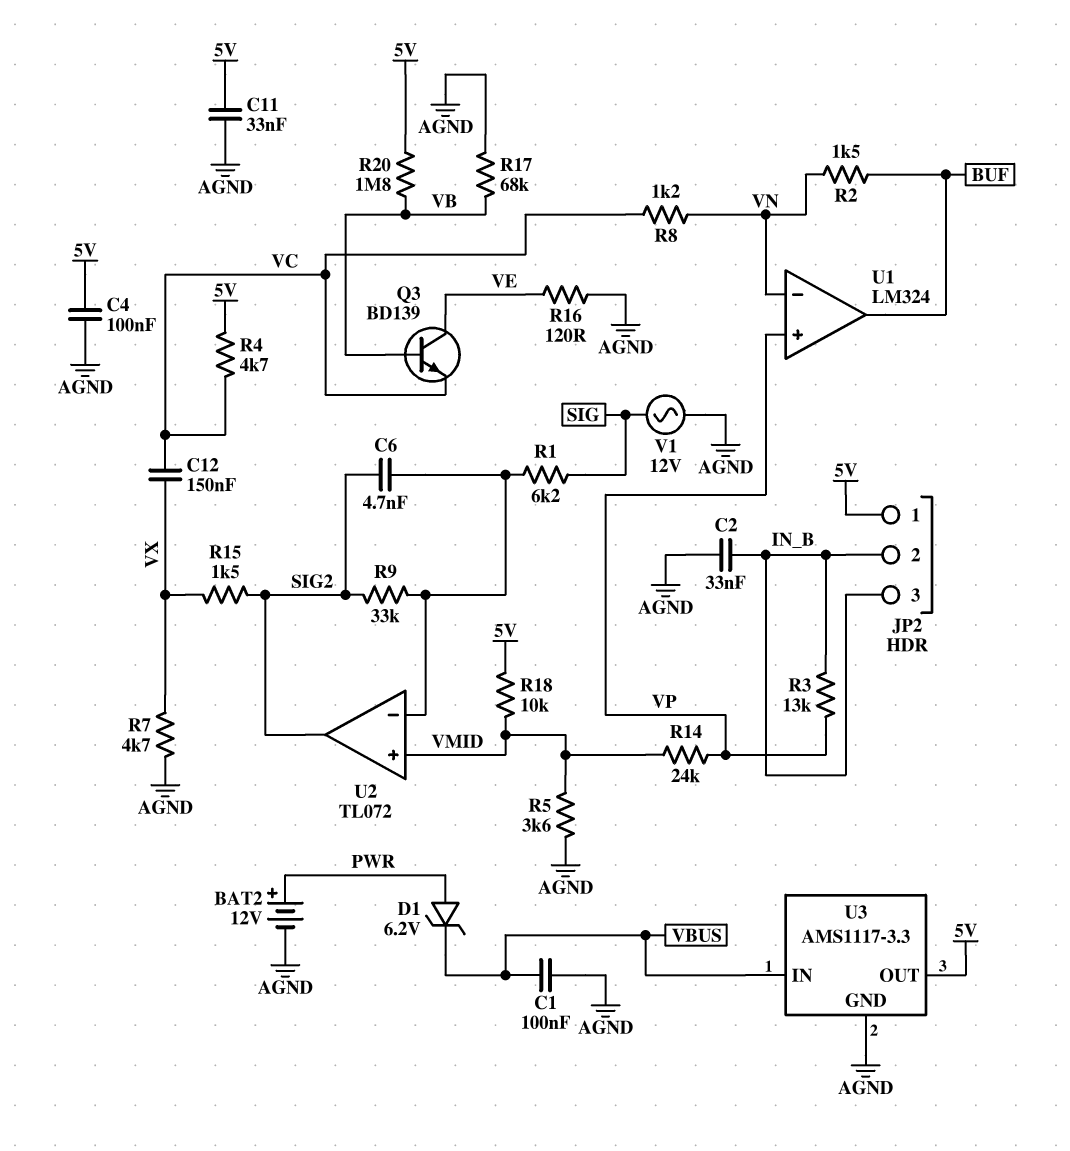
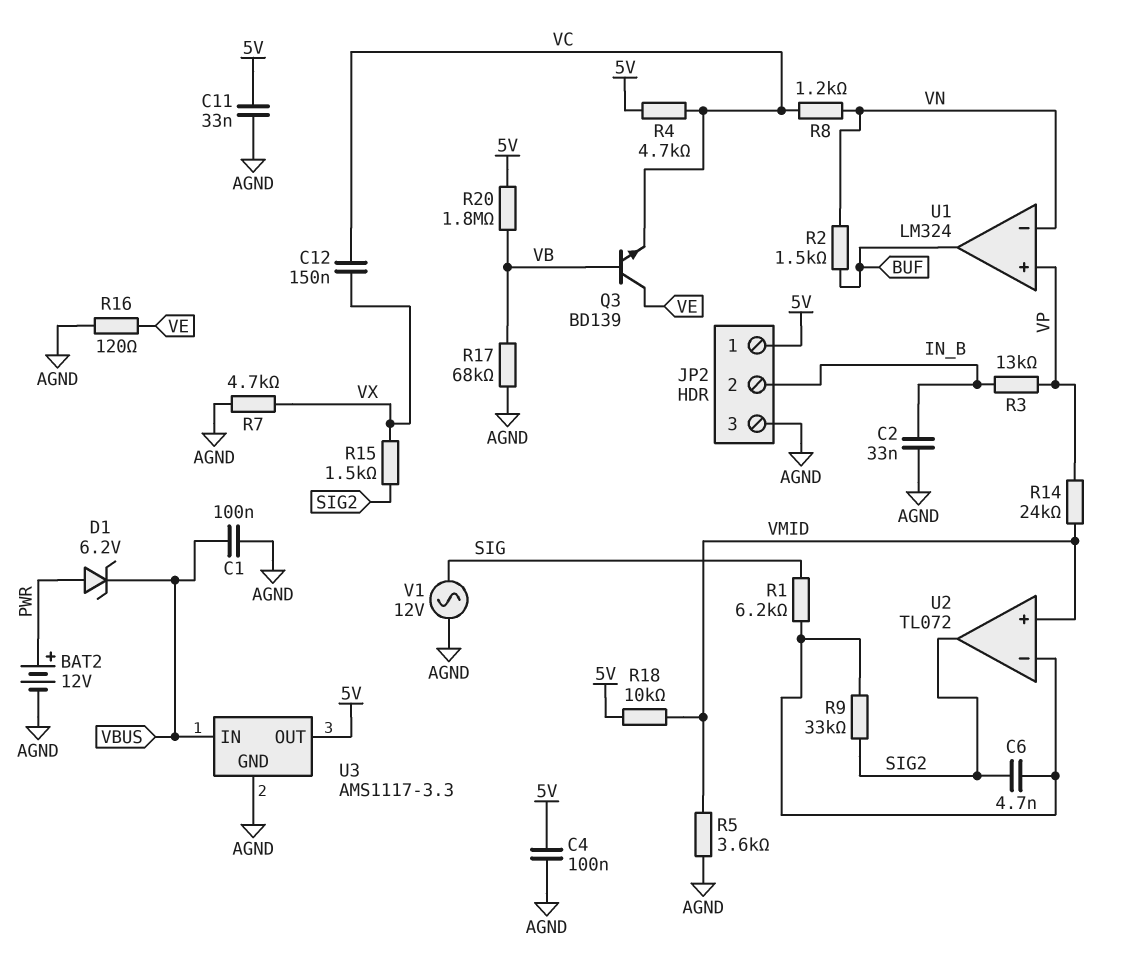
JP2 pin 3: IN_B -> AGND

